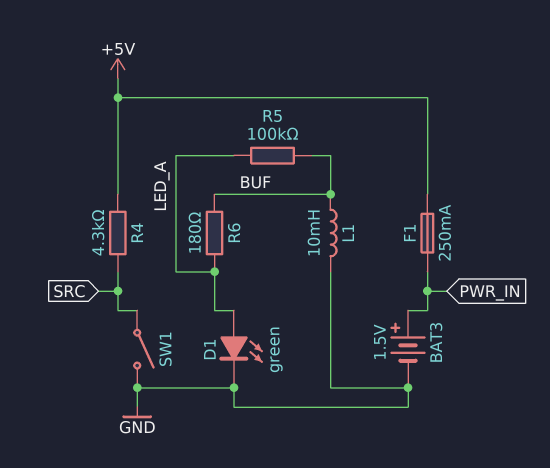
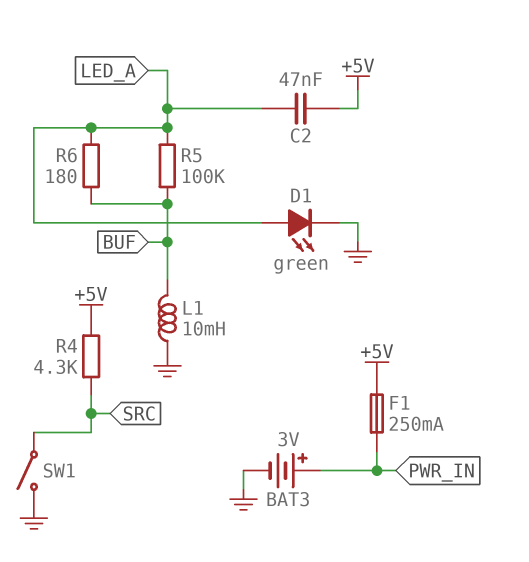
BAT3: 1.5V (plus PWR_IN, minus GND) -> 3V (plus PWR_IN, minus GND)
C2: none -> 47nF (+5V, LED_A)

